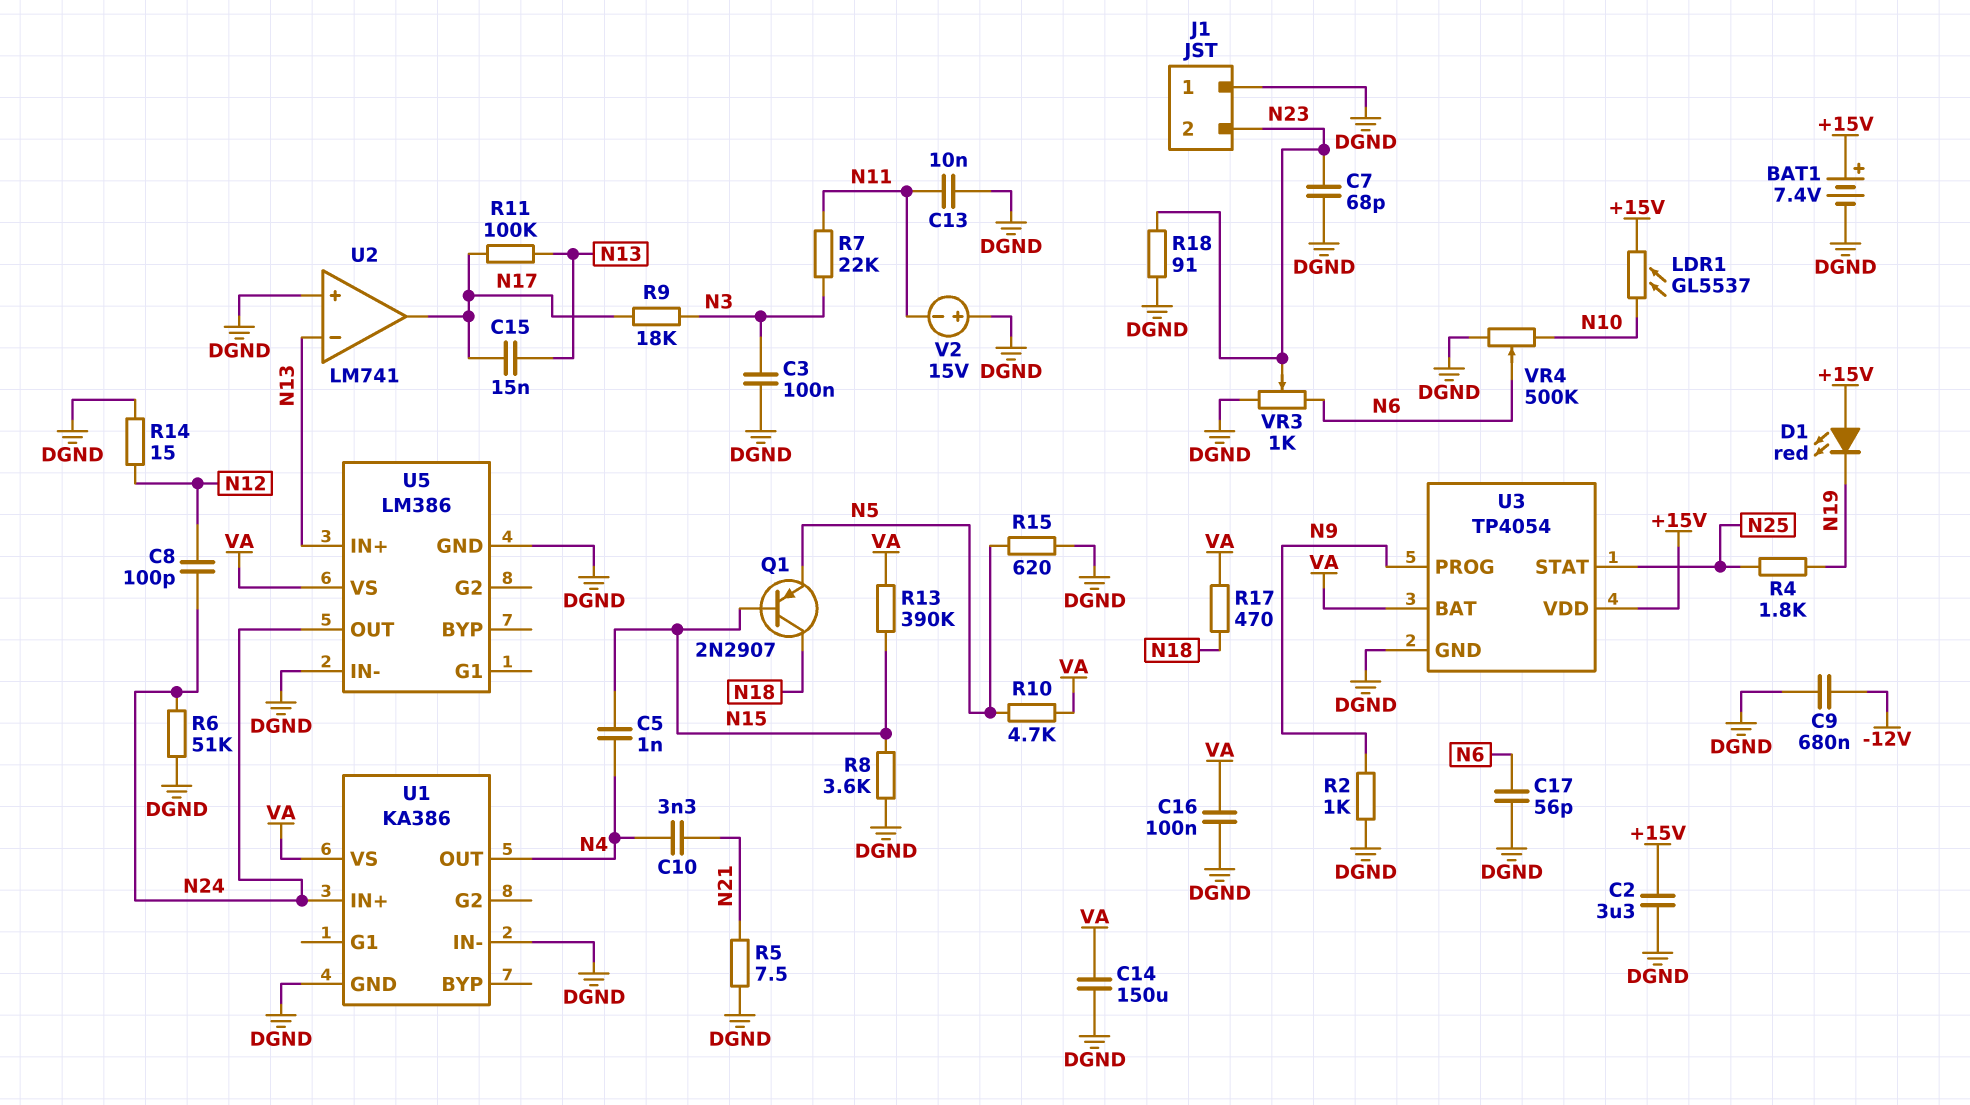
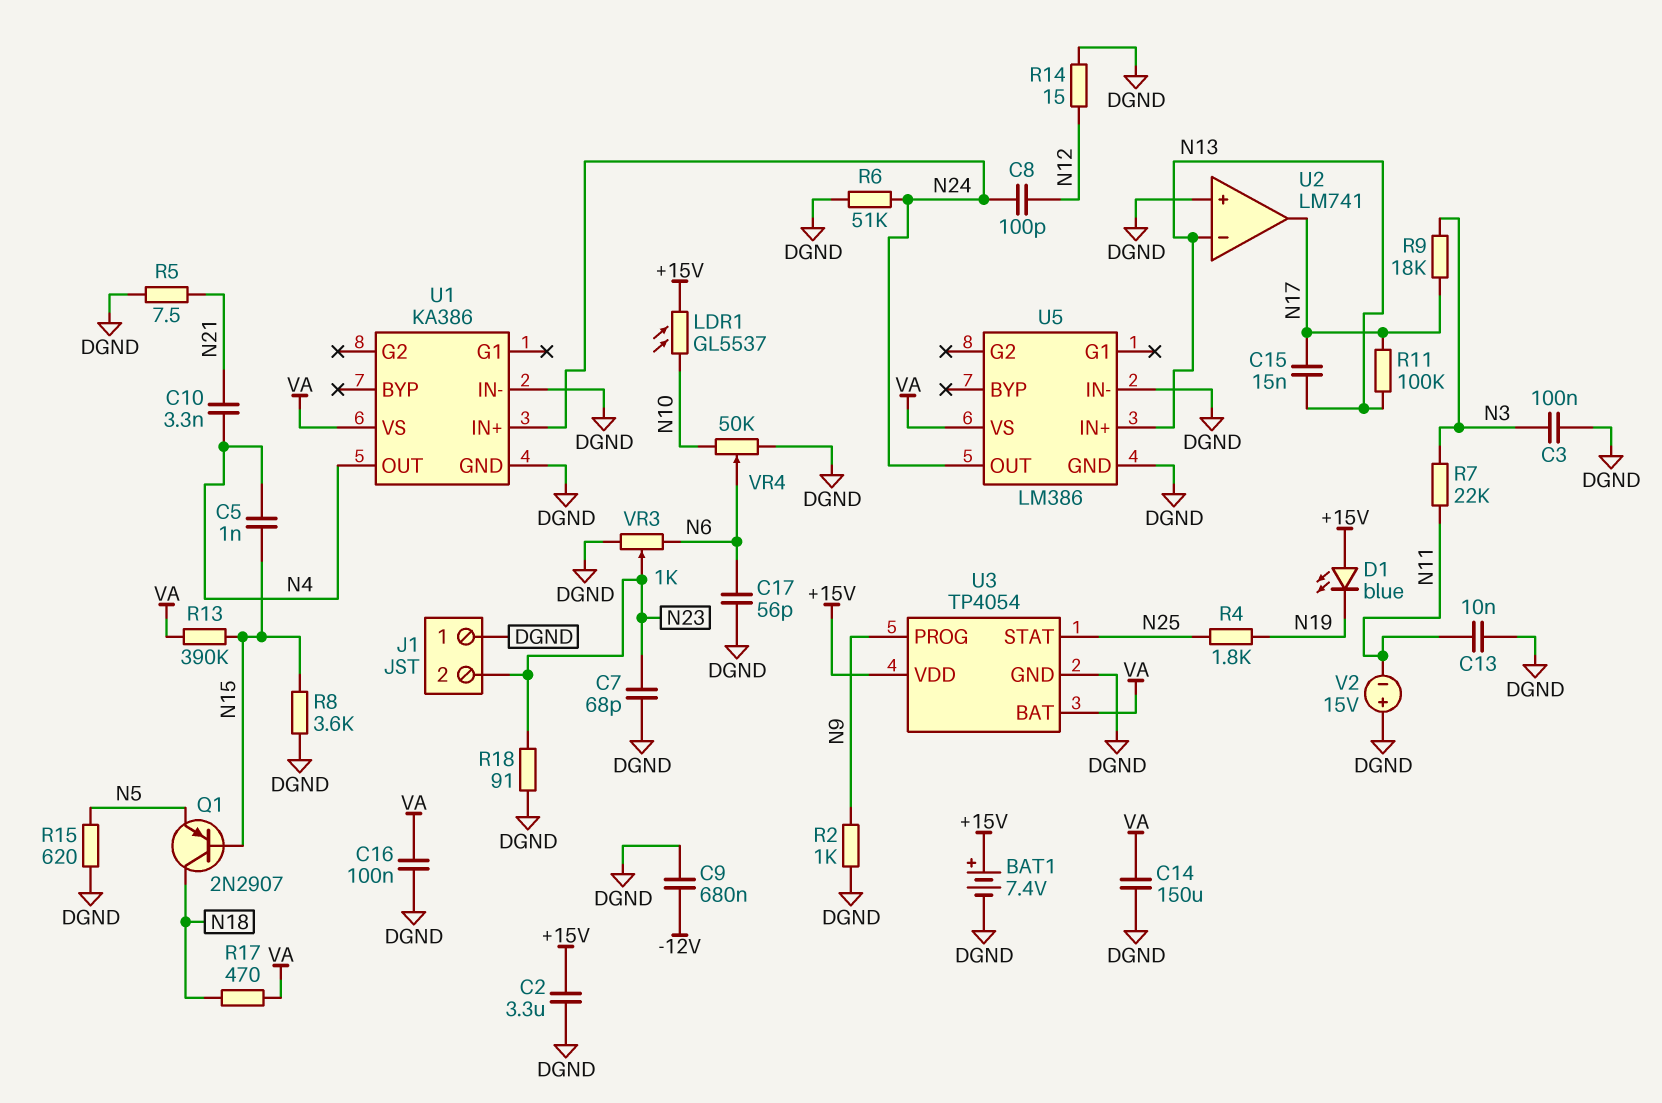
D1: LED red (A +15V, K N19) -> LED blue (A +15V, K N19)
R10: 4.7k (N5, VA) -> none
VR4: 500k (DGND, N10, wiper N6) -> 50k (DGND, N10, wiper N6)

